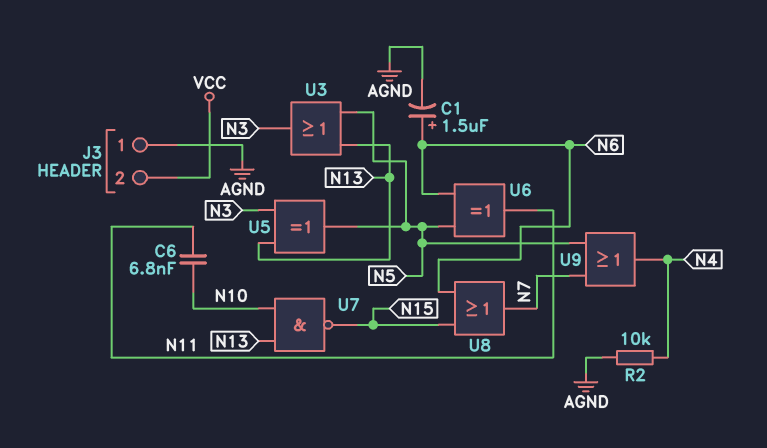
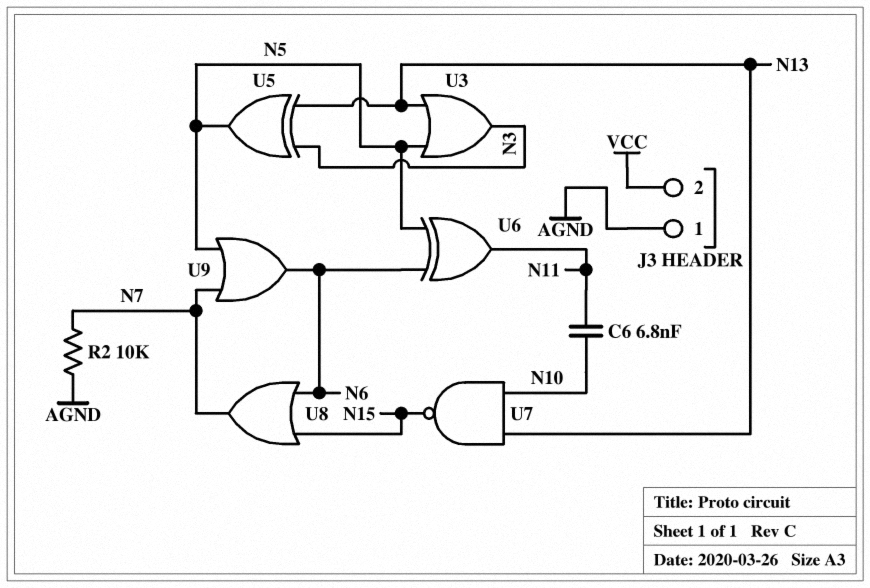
C1: 1.5uF (plus N6, minus AGND) -> none
R2: 10k (AGND, N4) -> 10k (AGND, N7)
U9: OR (in N5, in N7, out N4) -> OR (in N5, in N7, out N6)

